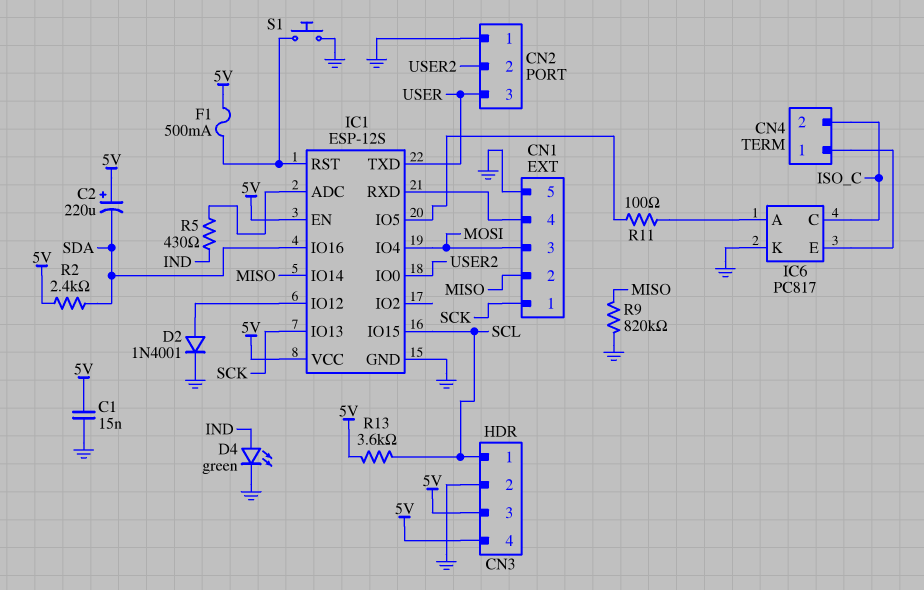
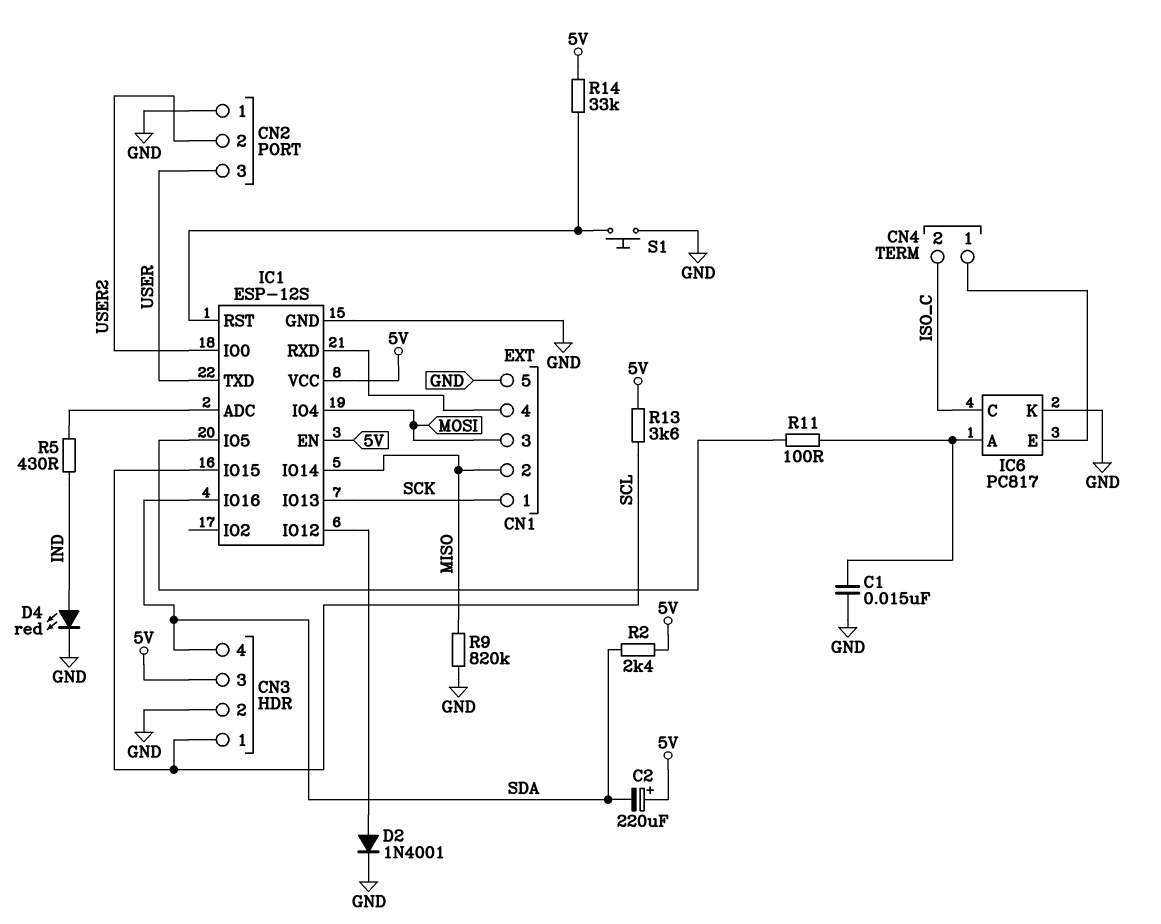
C1: 15nF (5V, GND) -> 15nF (GND, IC6/A)
CN3 pin 4: 5V -> SDA
D4: LED green (A IND, K GND) -> LED red (A IND, K GND)
F1: 500mA (5V, IC1/RST) -> none
R14: none -> 33k (5V, IC1/RST)

